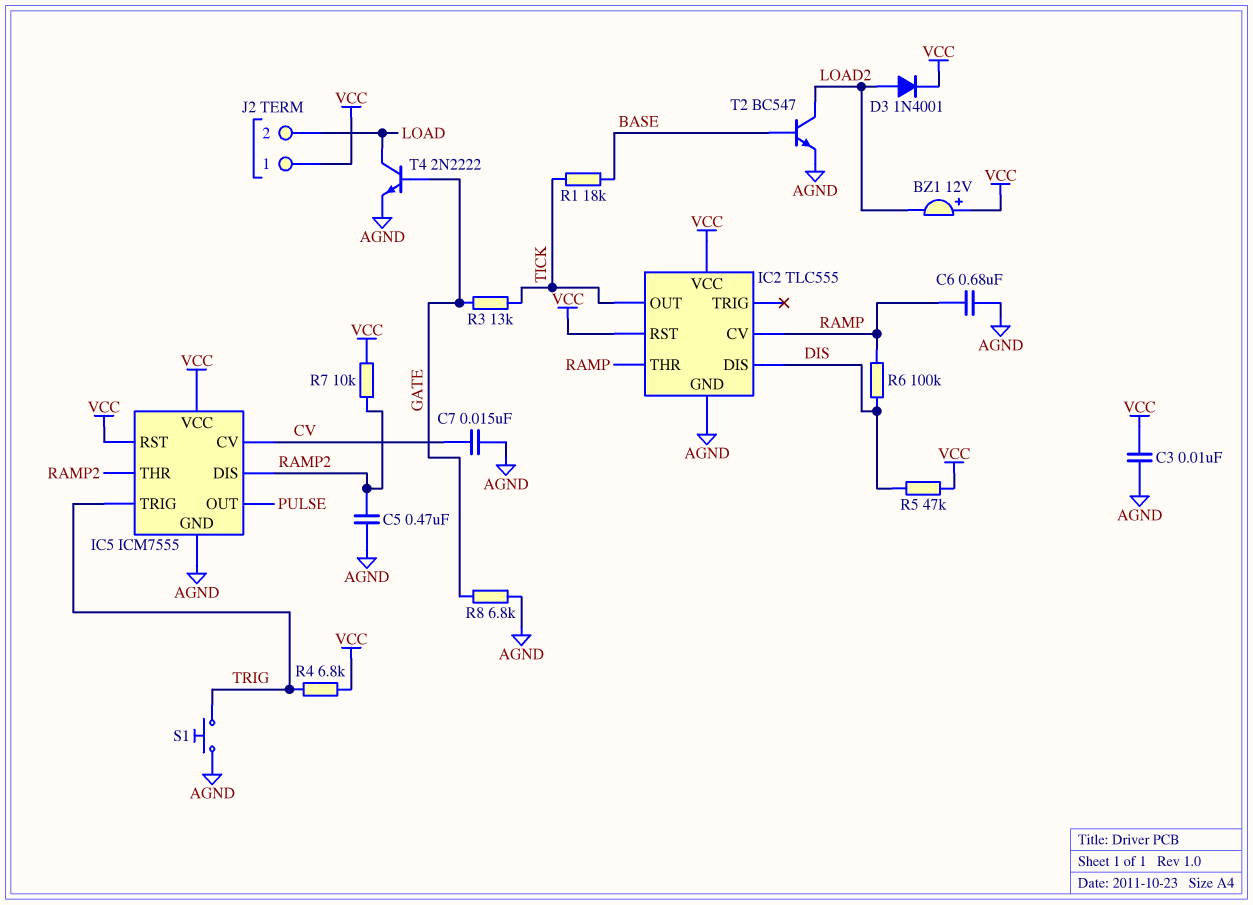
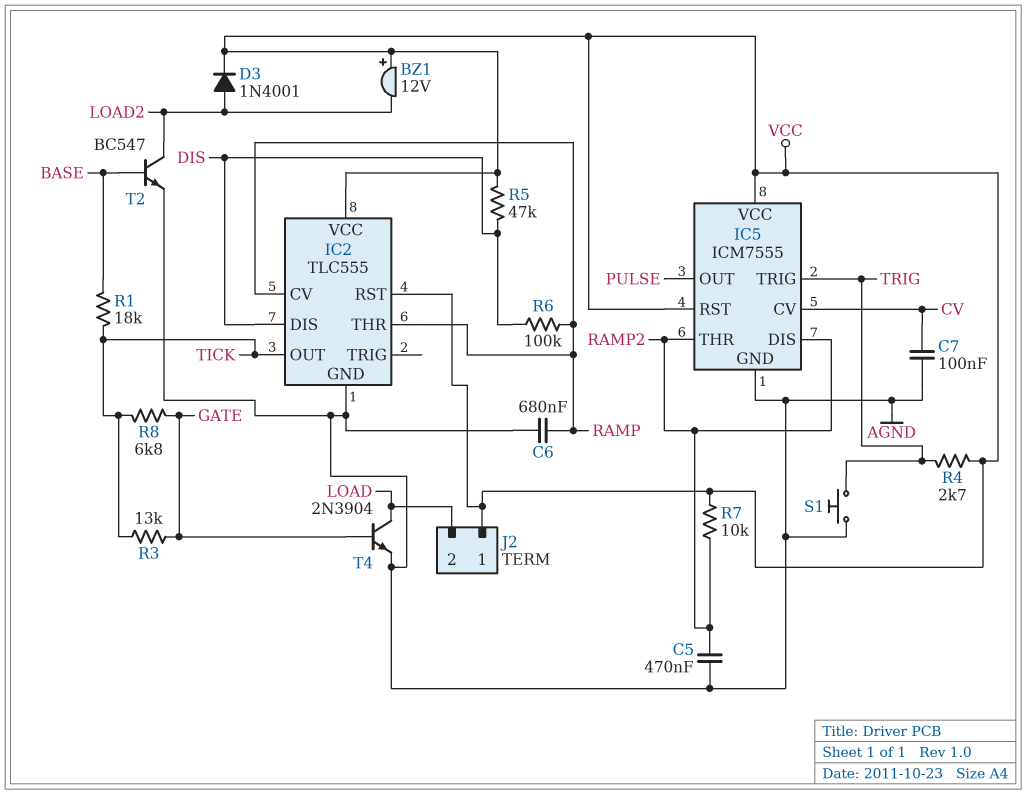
C3: 10nF (AGND, VCC) -> none
C7: 15nF (AGND, CV) -> 100nF (AGND, CV)
R4: 6.8k (TRIG, VCC) -> 2.7k (TRIG, VCC)
R8: 6.8k (AGND, GATE) -> 6.8k (GATE, TICK)
T4: NPN 2N2222 (B GATE, C LOAD, E AGND) -> NPN 2N3904 (B GATE, C LOAD, E AGND)

